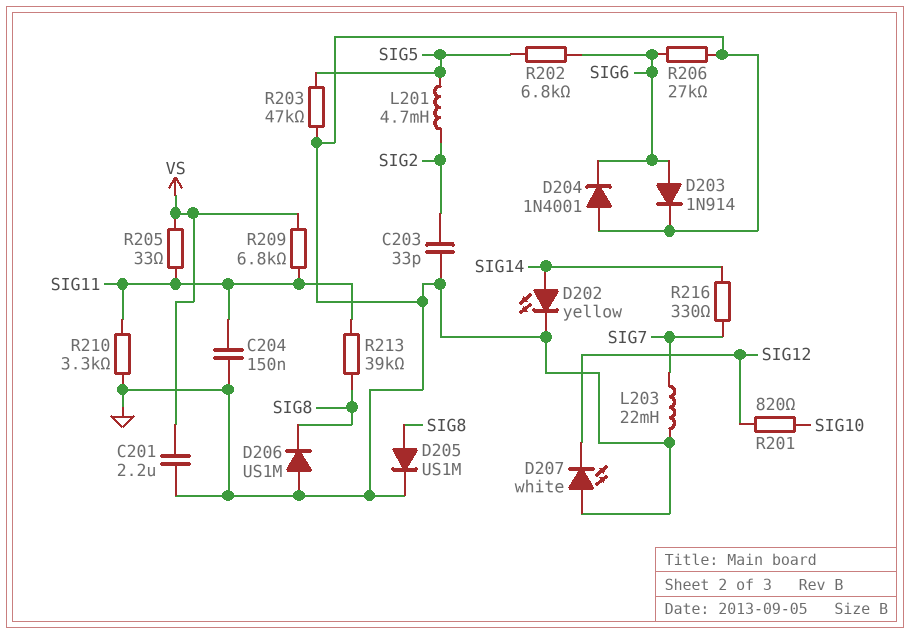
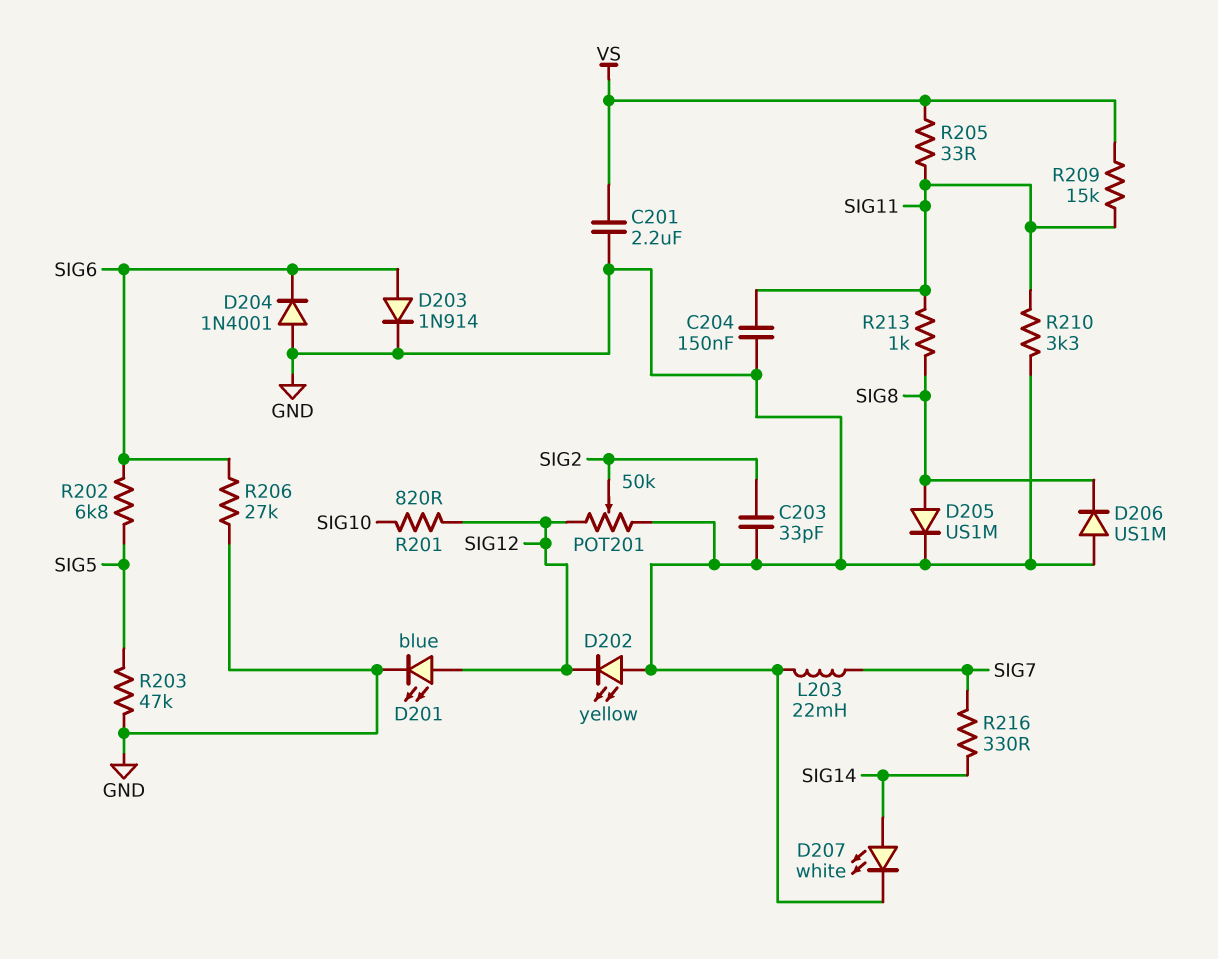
D201: none -> LED blue (A SIG12, K GND)
D202: LED yellow (A SIG14, K GND) -> LED yellow (A GND, K SIG12)
D207: LED white (A GND, K SIG12) -> LED white (A SIG14, K GND)
L201: 4.7mH (SIG2, SIG5) -> none
POT201: none -> 50k (GND, SIG12, wiper SIG2)
R209: 6.8k (SIG11, VS) -> 15k (SIG11, VS)
R213: 39k (SIG8, SIG11) -> 1k (SIG8, SIG11)

